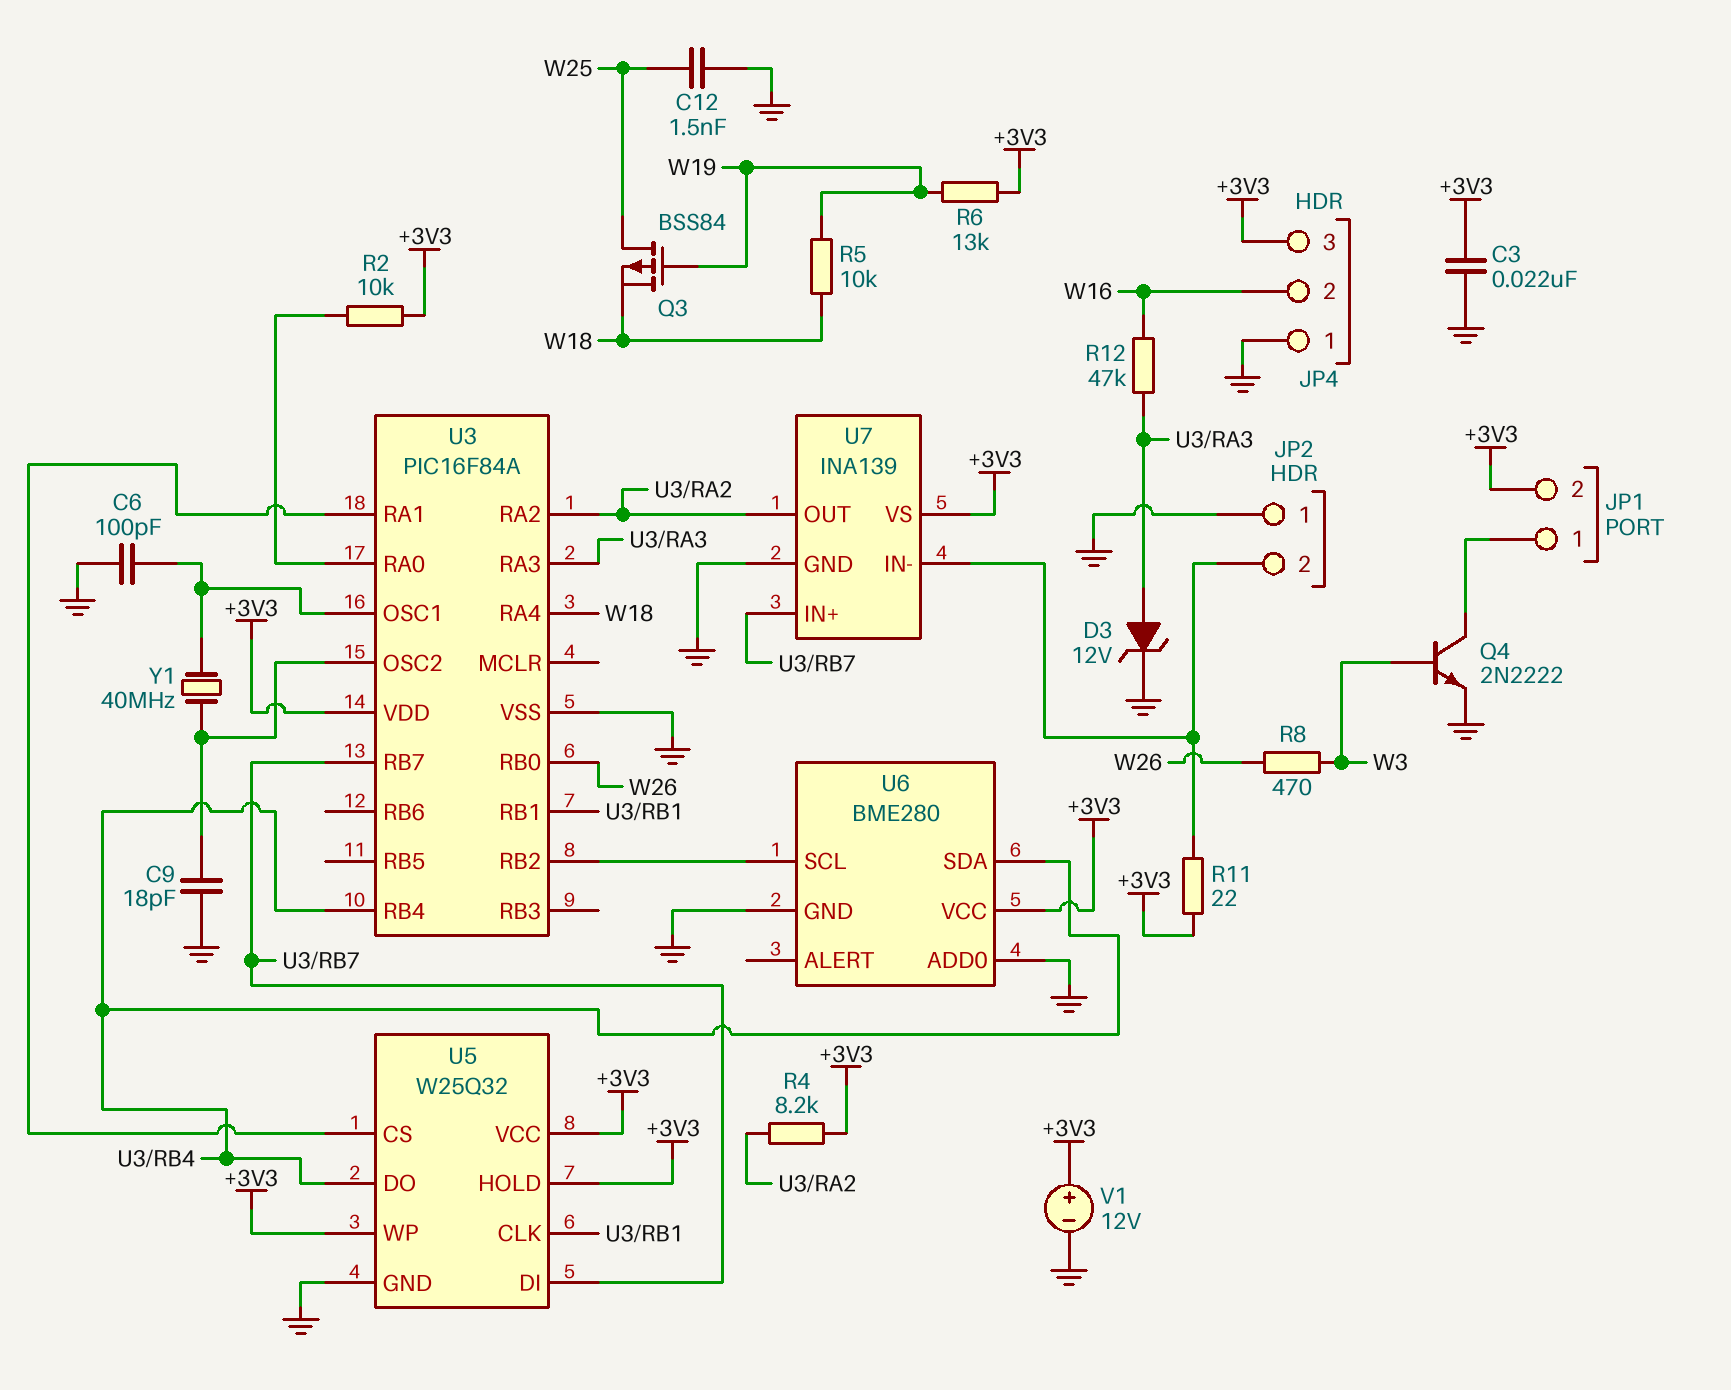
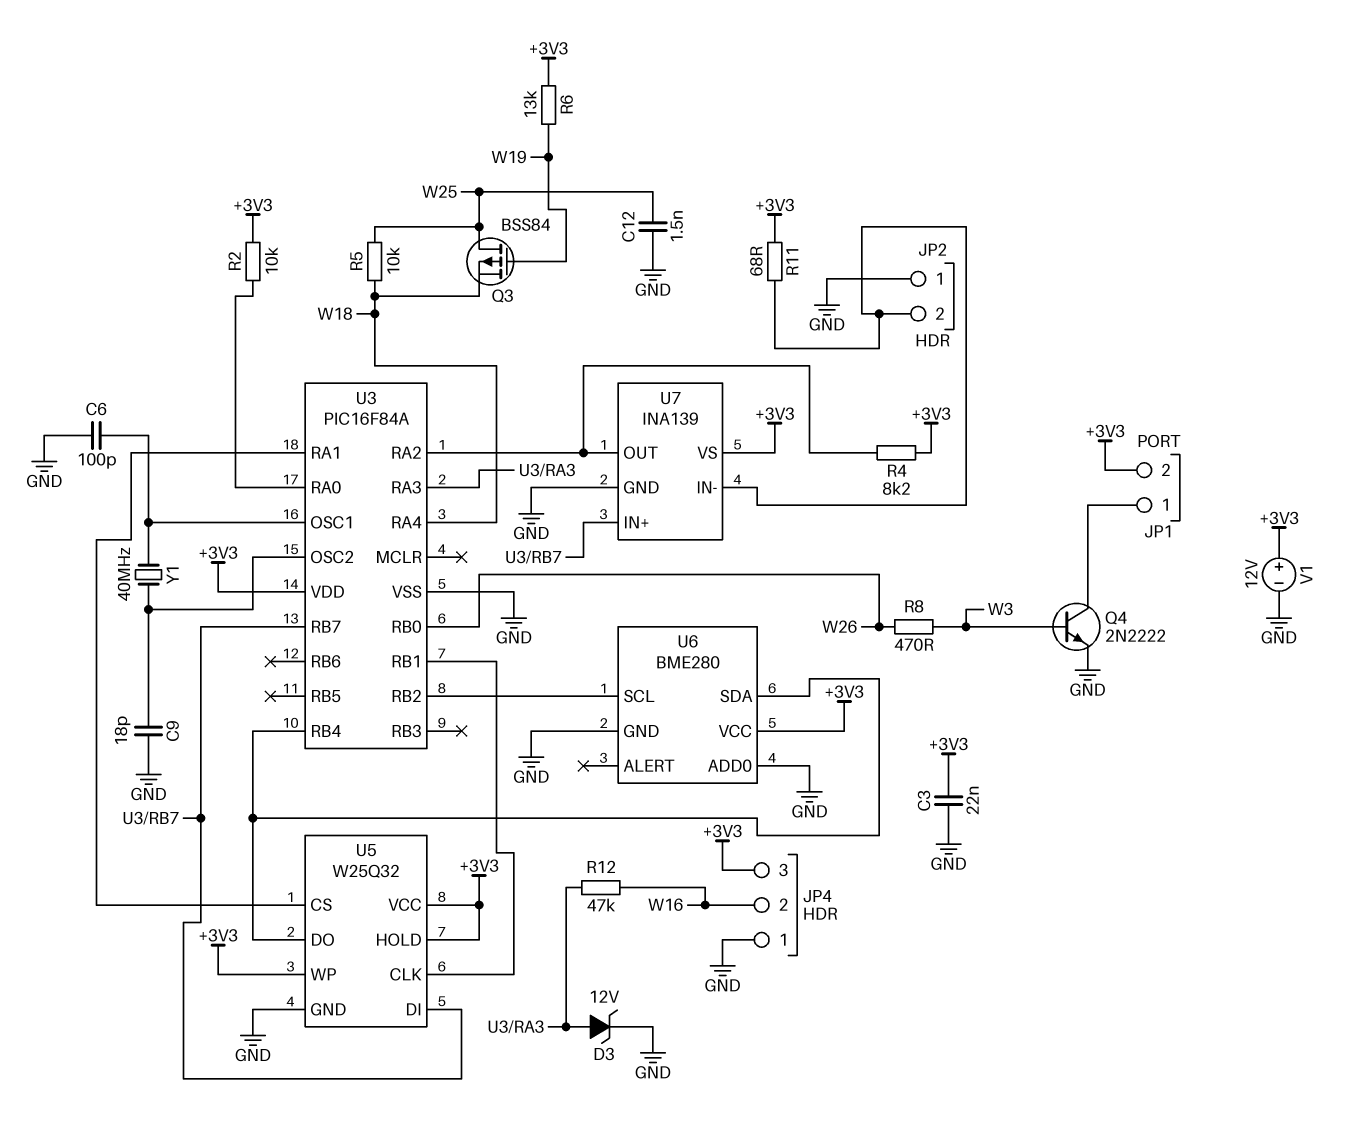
R5: 10k (W18, W19) -> 10k (W18, W25)
R11: 22 (+3V3, JP2/2) -> 68 (+3V3, JP2/2)

